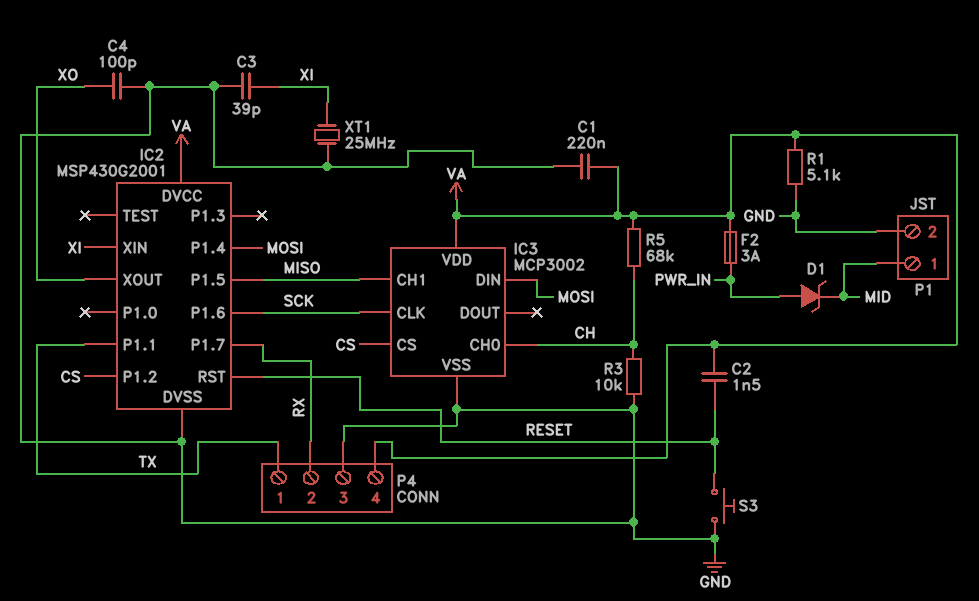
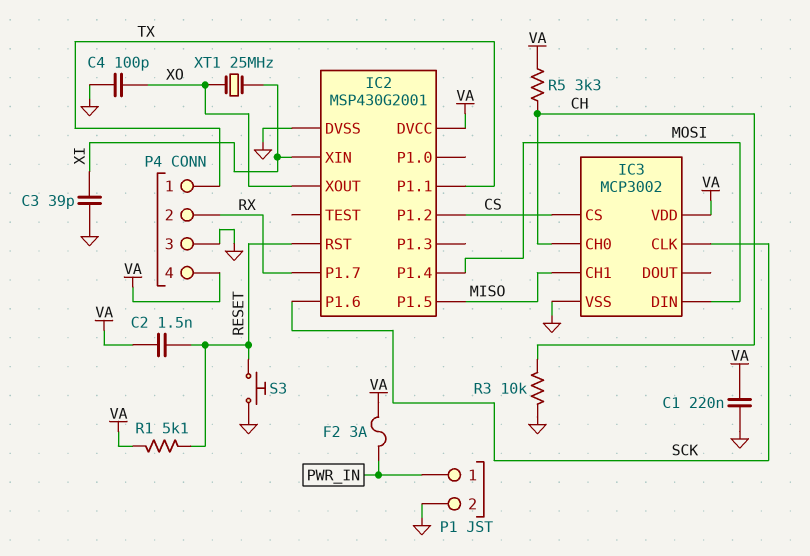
D1: zener (A PWR_IN, K MID) -> none
P1 pin 1: MID -> PWR_IN
R1: 5.1k (GND, VA) -> 5.1k (RESET, VA)
R5: 68k (CH, VA) -> 3.3k (CH, VA)
XT1: 25MHz (GND, XI) -> 25MHz (XI, XO)

